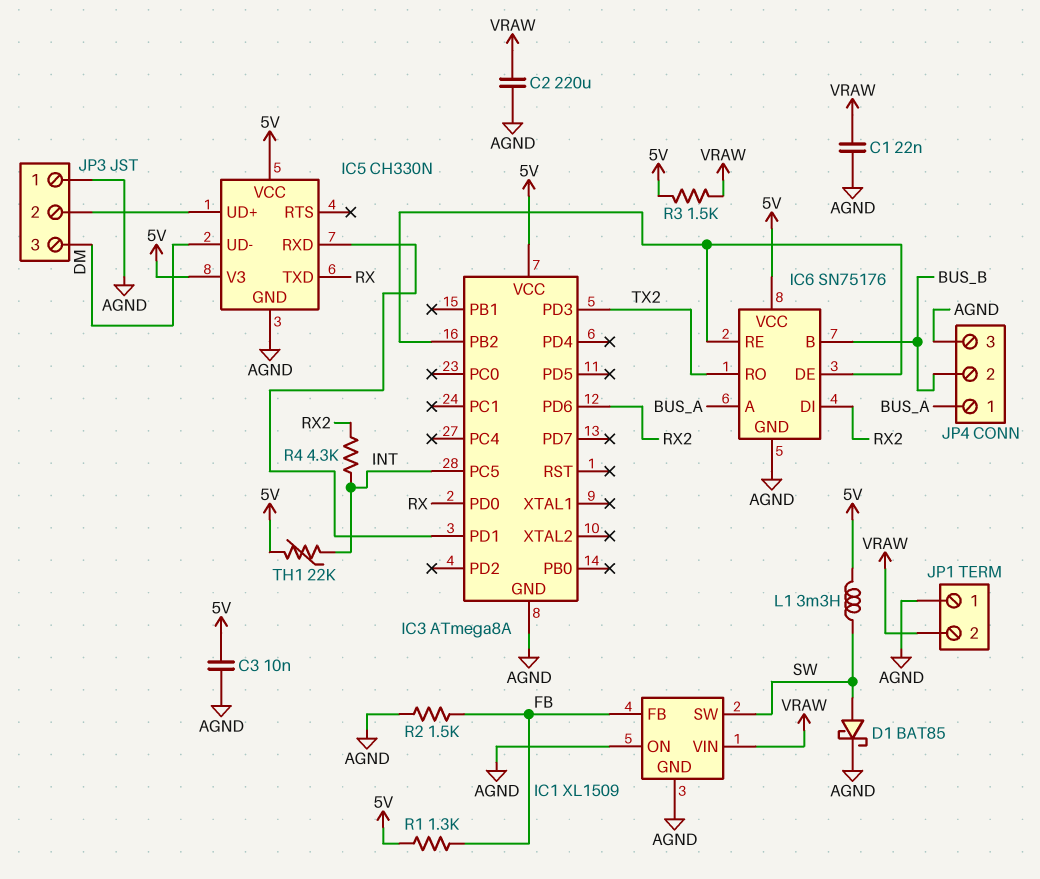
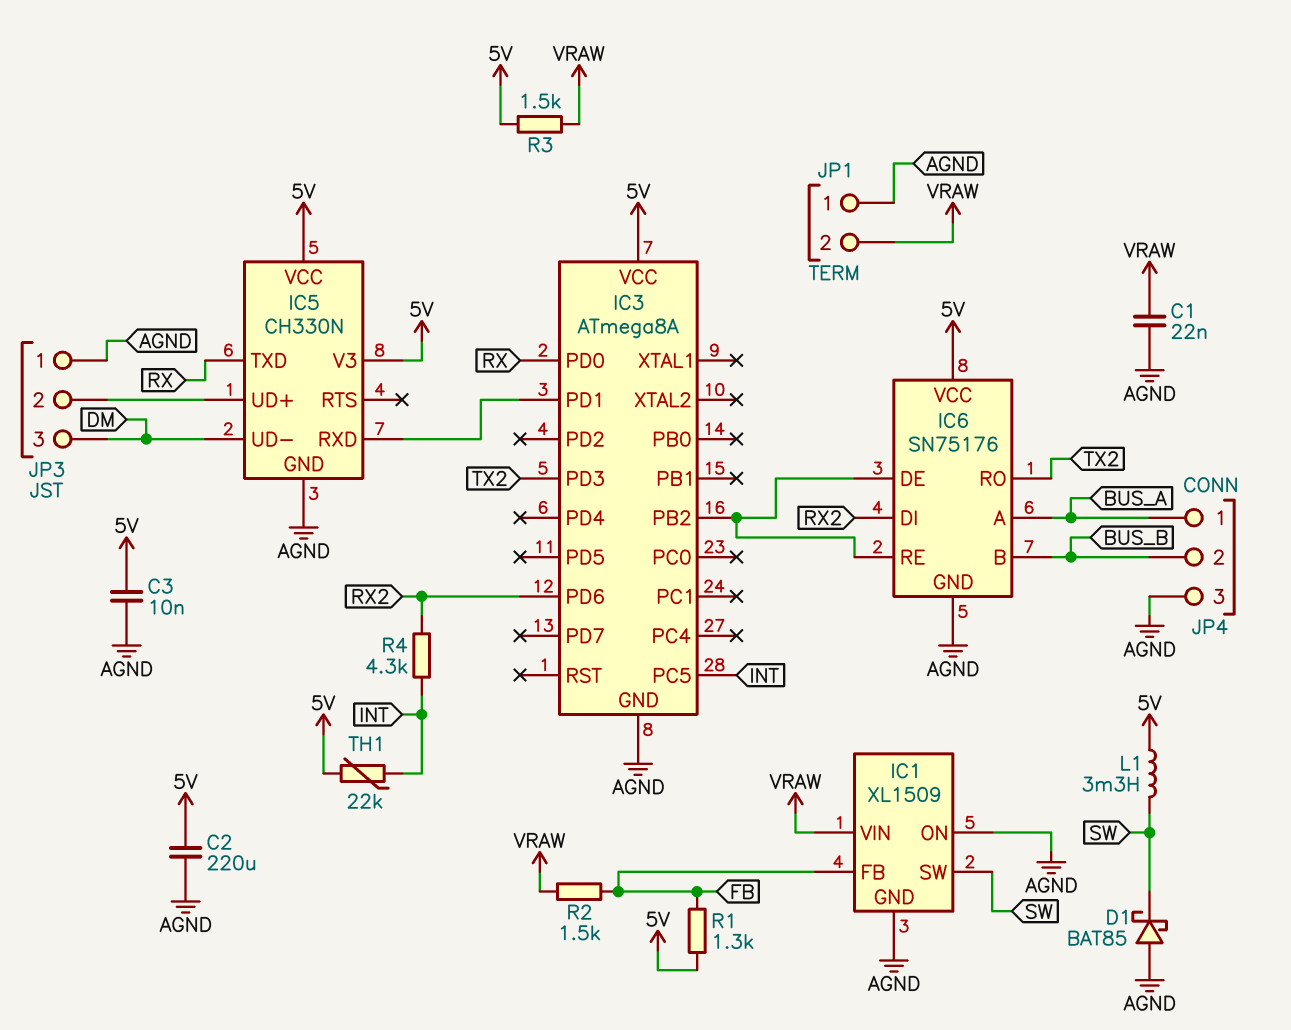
C2: 220uF (AGND, VRAW) -> 220uF (5V, AGND)
D1: schottky BAT85 (A SW, K AGND) -> schottky BAT85 (A AGND, K SW)
R2: 1.5k (AGND, FB) -> 1.5k (FB, VRAW)

